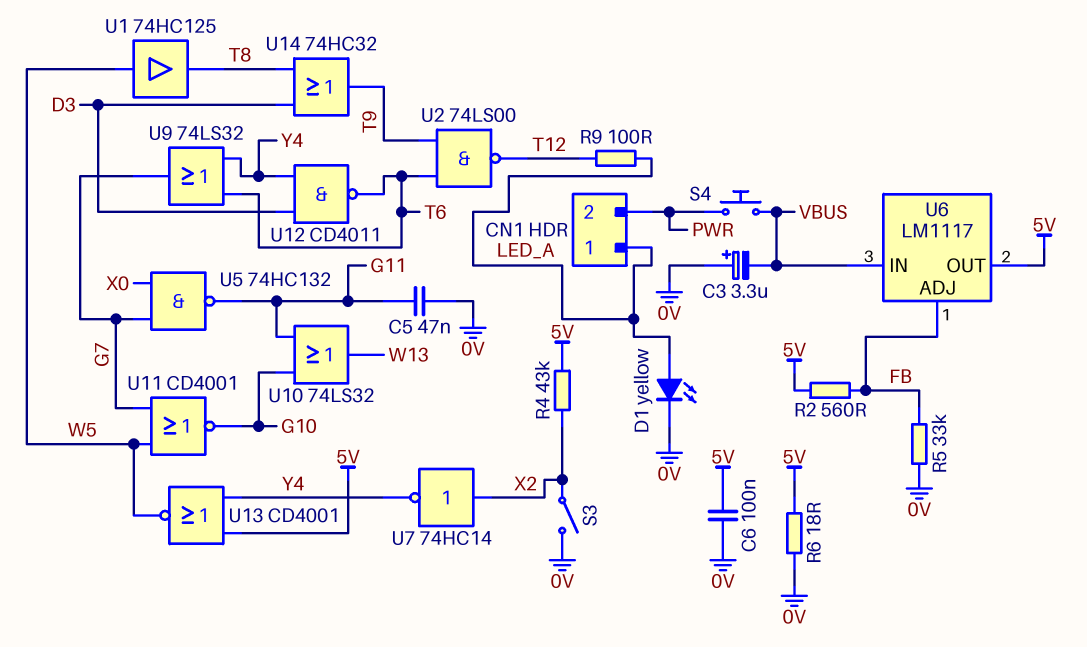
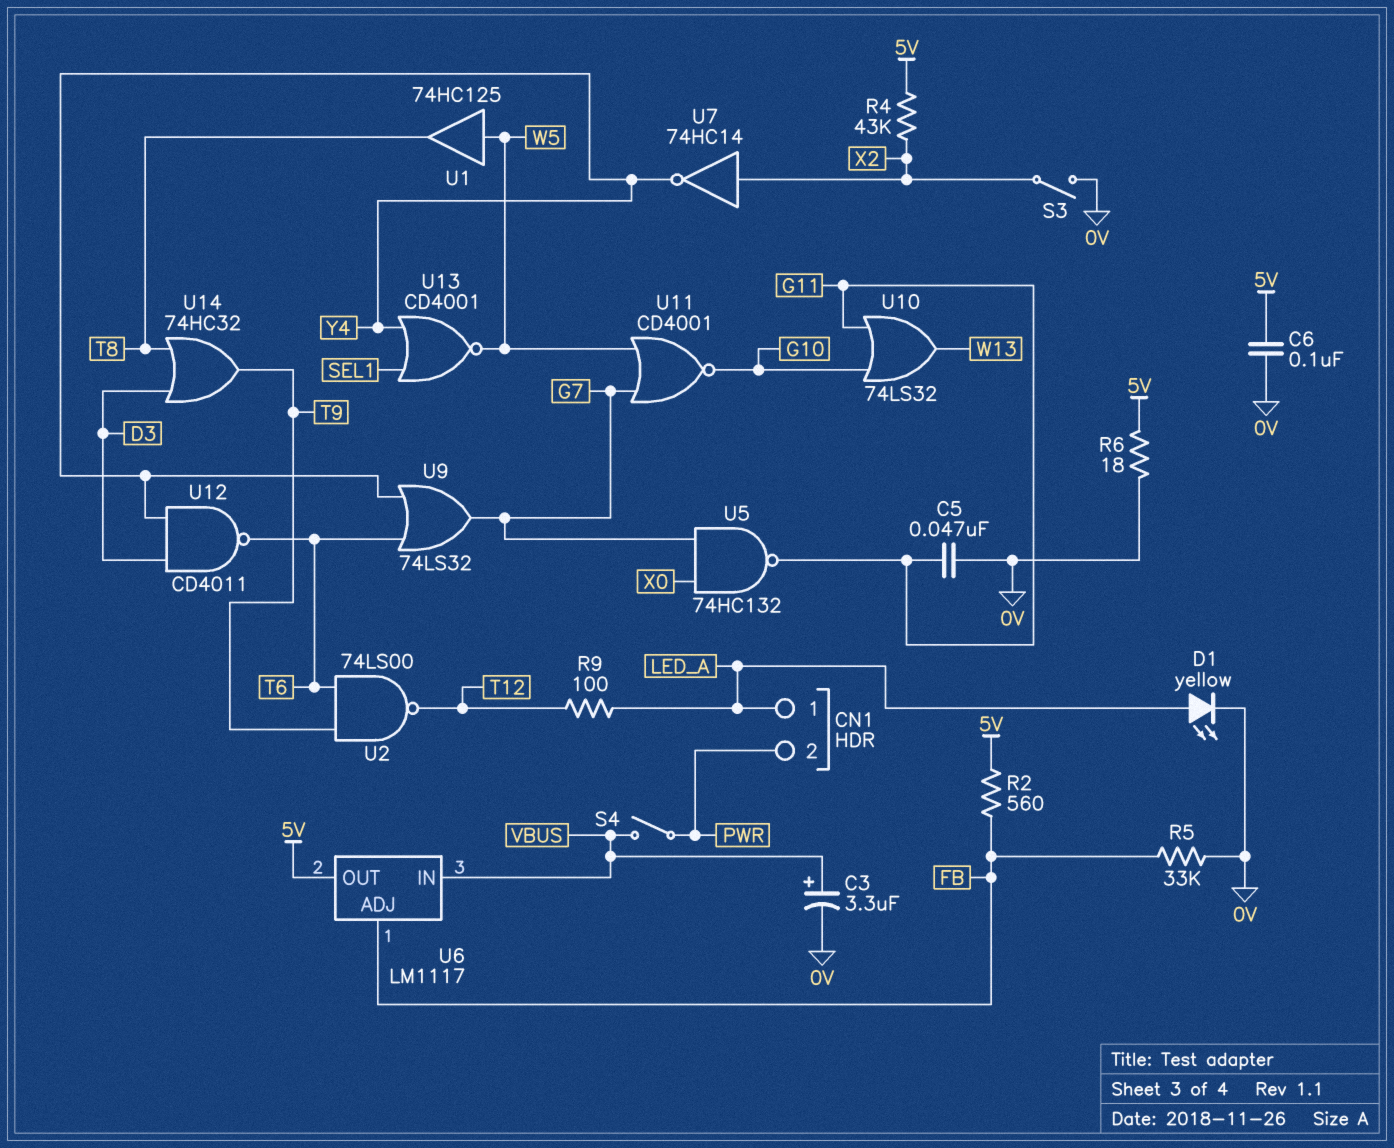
C3: 3.3uF (plus 0V, minus VBUS) -> 3.3uF (plus VBUS, minus 0V)
S4: button (PWR, VBUS) -> switch (PWR, VBUS)
U13: NOR CD4001 (in 5V, in Y4, out W5) -> NOR CD4001 (in SEL1, in Y4, out W5)

